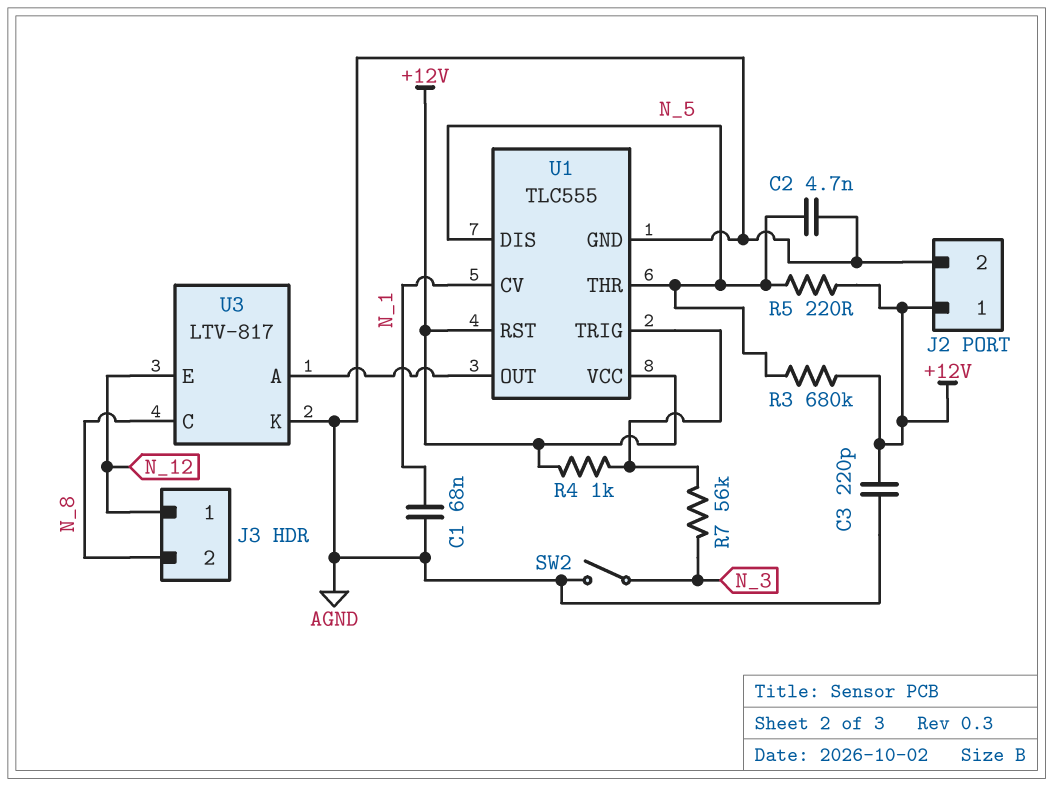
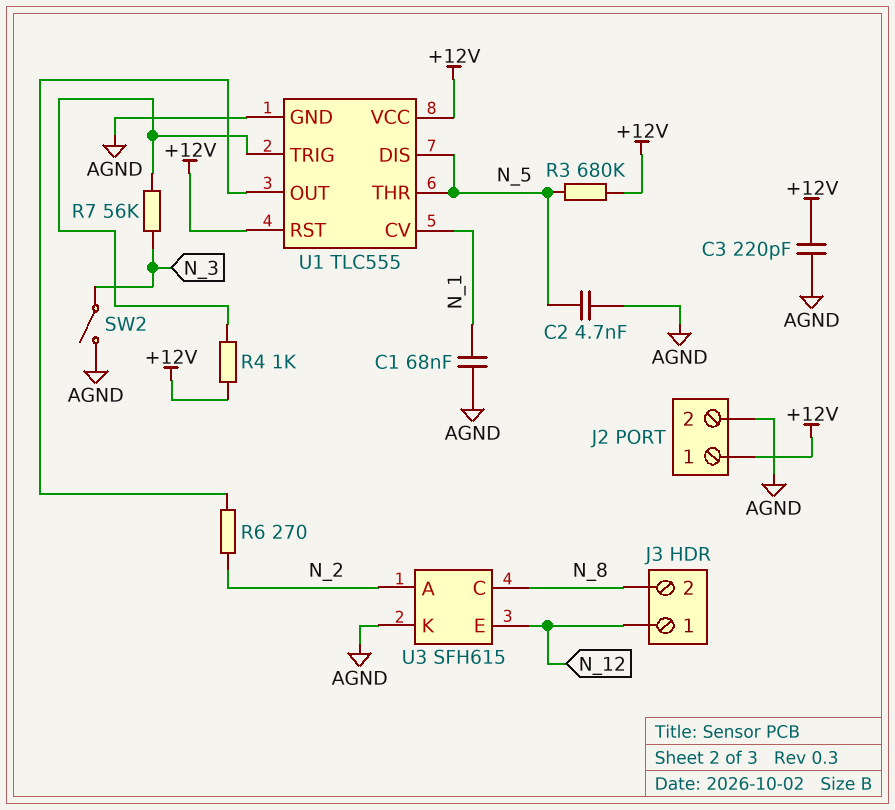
R5: 220 (+12V, N_5) -> none
R6: none -> 270 (N_2, U1/OUT)
U3: LTV-817 -> SFH615
U3 pin A: U1/OUT -> N_2

